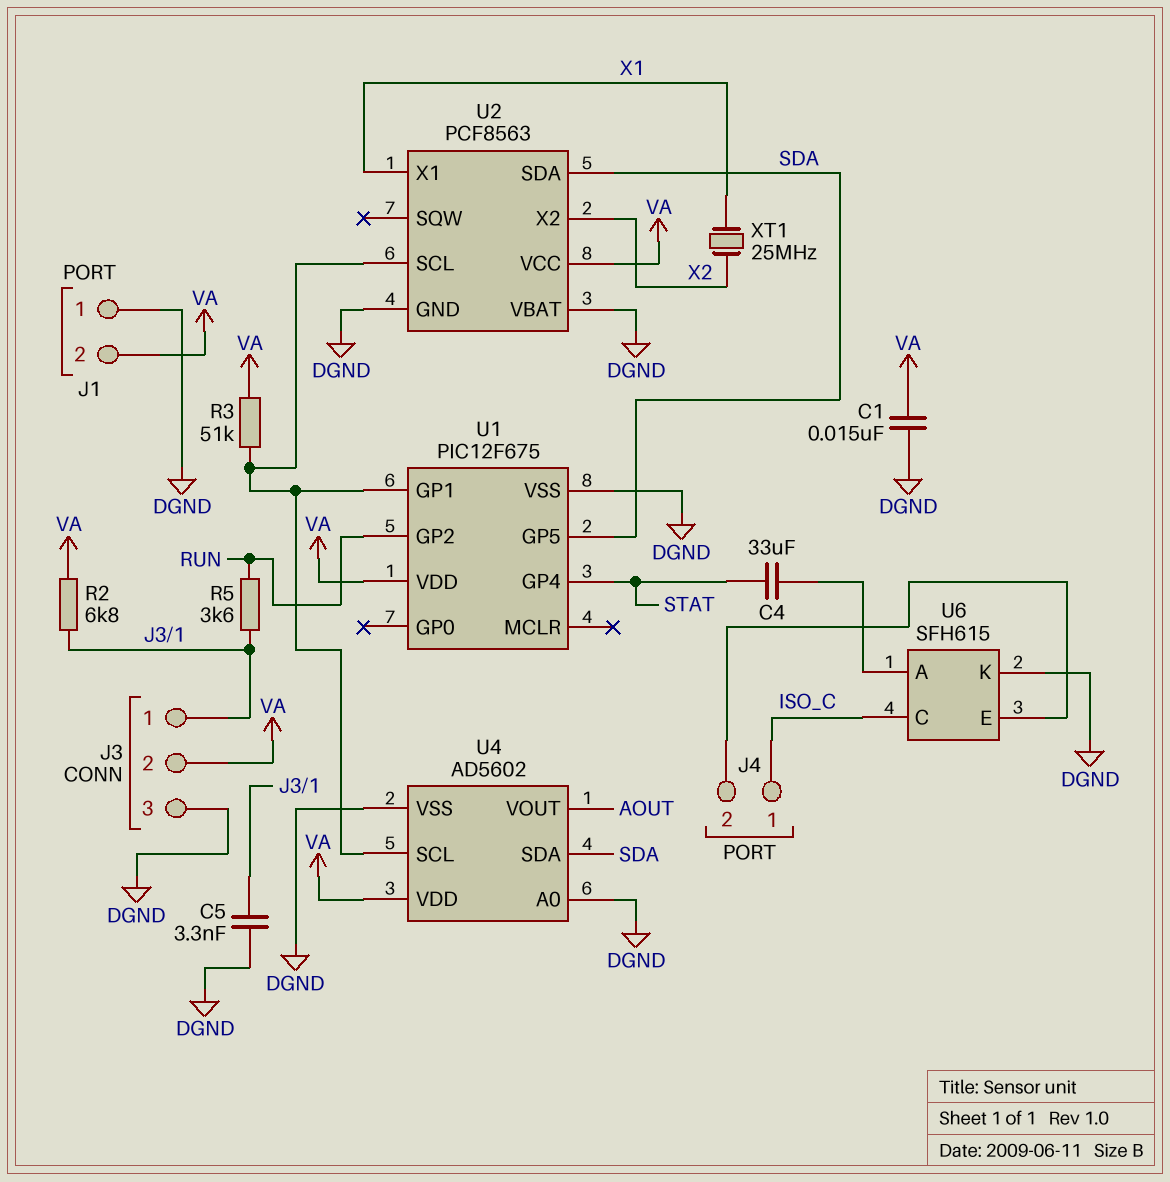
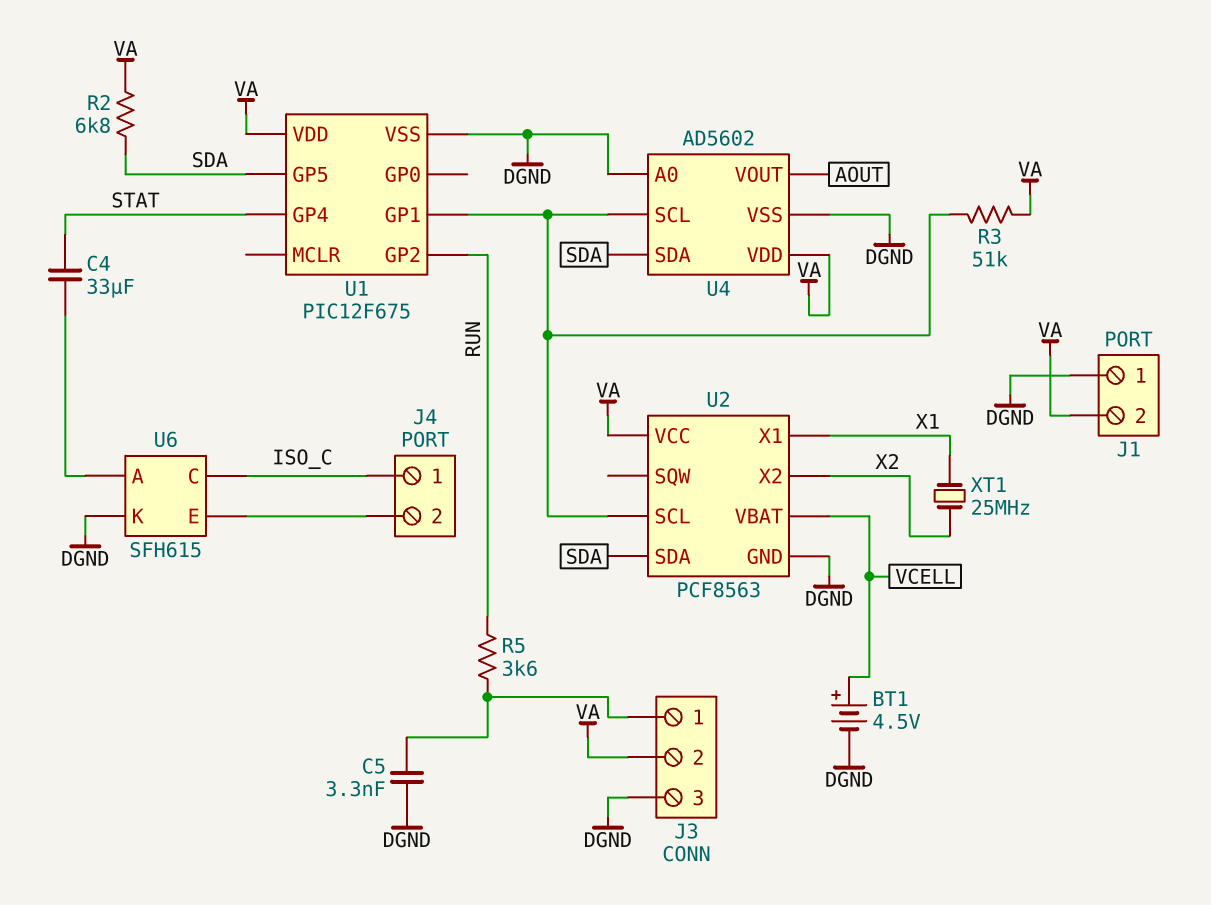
BT1: none -> 4.5V (plus VCELL, minus DGND)
C1: 15nF (DGND, VA) -> none
R2: 6.8k (J3/1, VA) -> 6.8k (SDA, VA)
U2 pin VBAT: DGND -> VCELL

